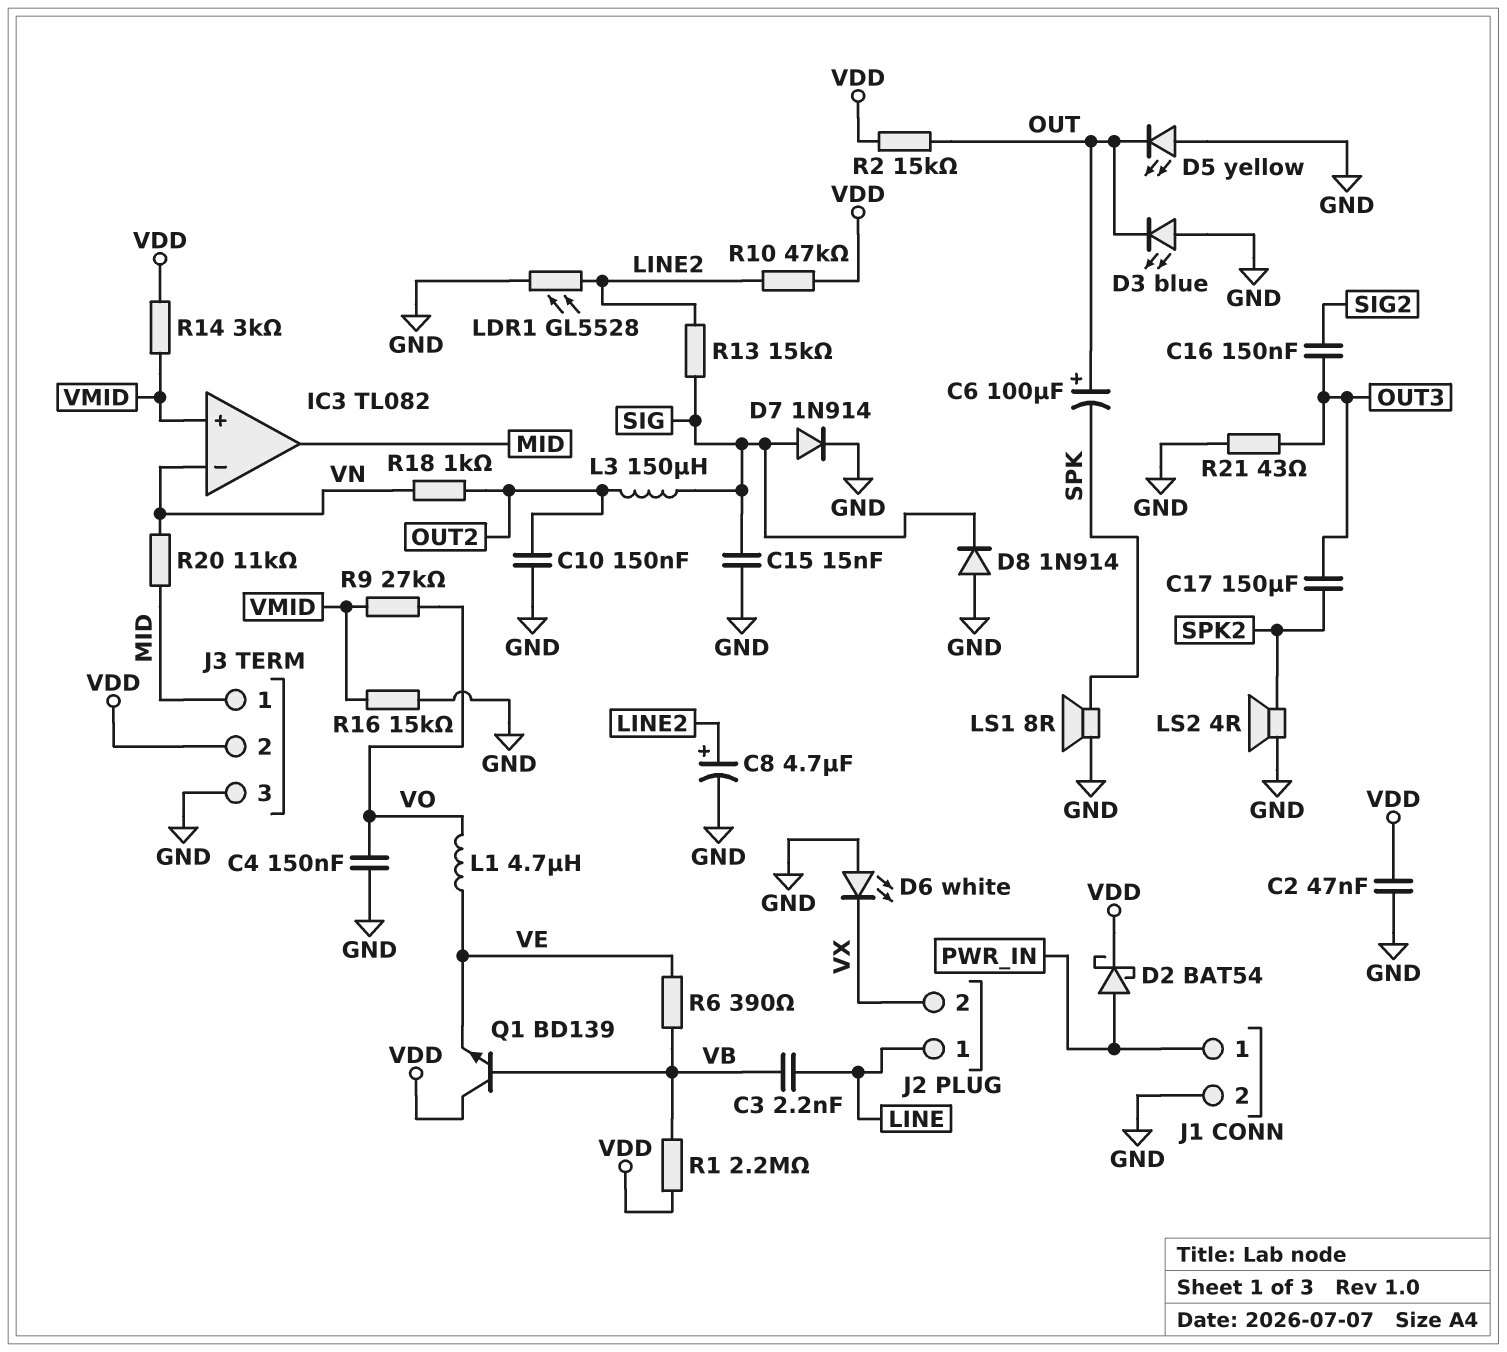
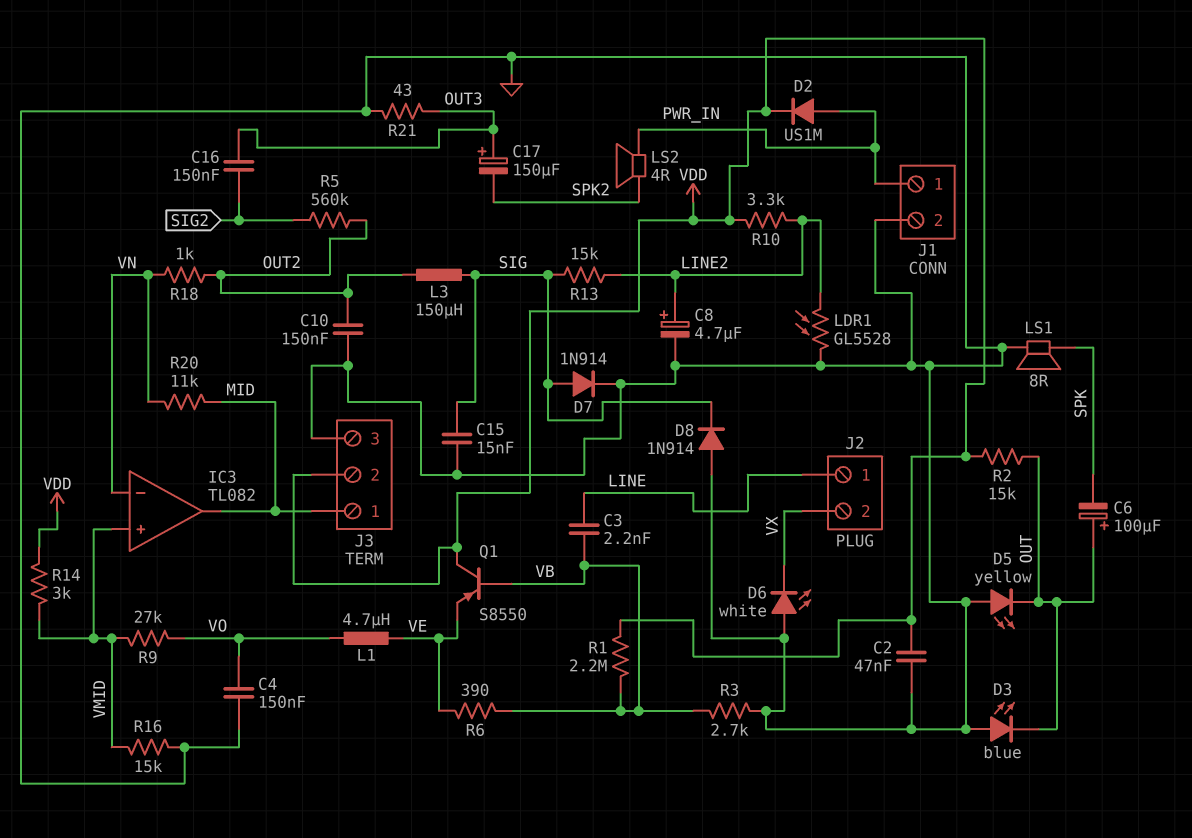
C17: 150uF (OUT3, SPK2) -> 150uF (plus OUT3, minus SPK2)
D2: schottky BAT54 (A PWR_IN, K VDD) -> diode US1M (A PWR_IN, K VDD)
LS2: speaker 4R (GND, SPK2) -> speaker 4R (PWR_IN, SPK2)
Q1: NPN BD139 (B VB, C VDD, E VE) -> PNP S8550 (B VB, C VDD, E VE)
R3: none -> 2.7k (GND, VB)
R5: none -> 560k (OUT2, SIG2)
R10: 47k (LINE2, VDD) -> 3.3k (LINE2, VDD)

